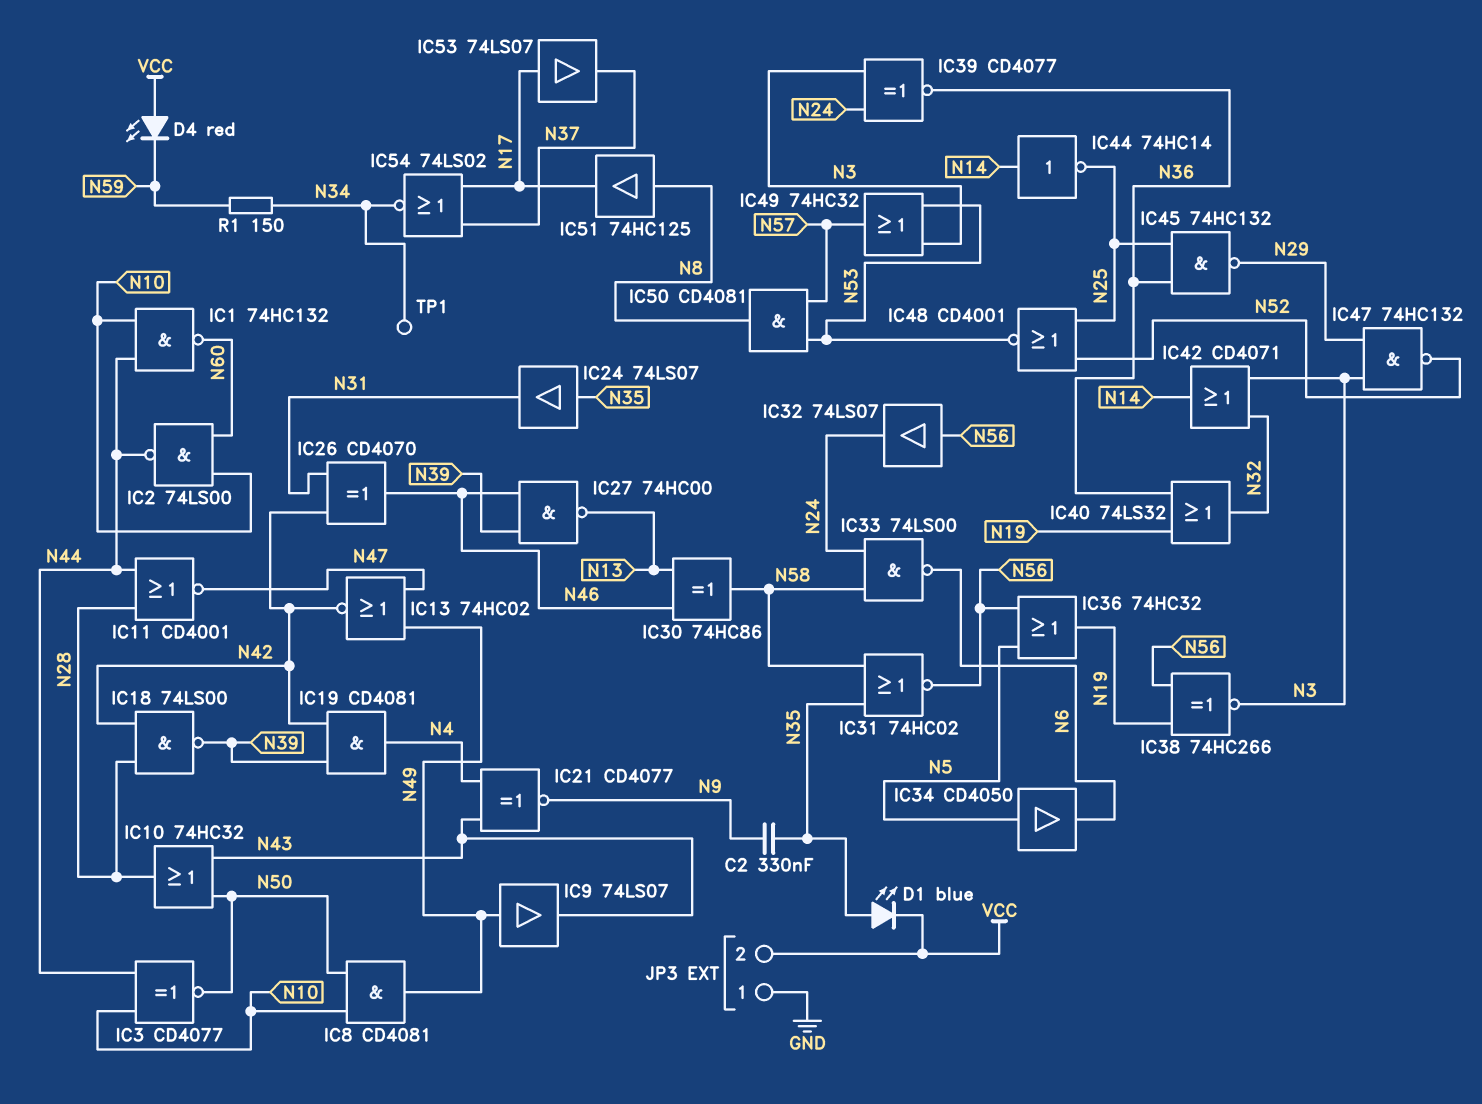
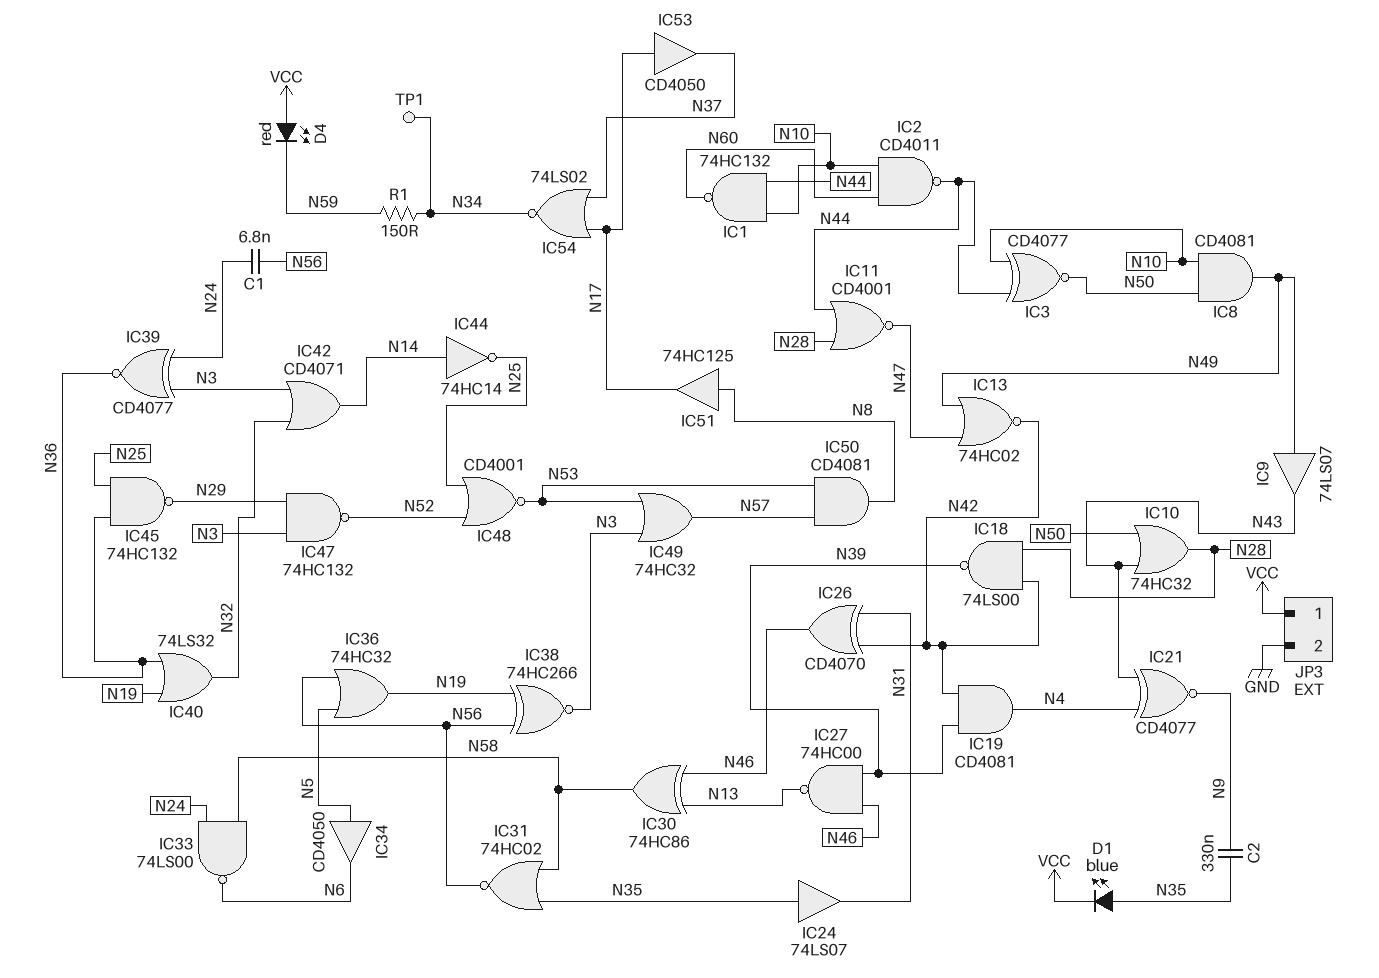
C1: none -> 6.8nF (N24, N56)
IC2: NAND 74LS00 (in N10, in N60, out N44) -> NAND CD4011 (in N10, in N60, out N44)
IC32: buffer 74LS07 (in N56, out N24) -> none
IC53: buffer 74LS07 (in N17, out N37) -> buffer CD4050 (in N17, out N37)
JP3 pin 1: GND -> VCC
JP3 pin 2: VCC -> GND

